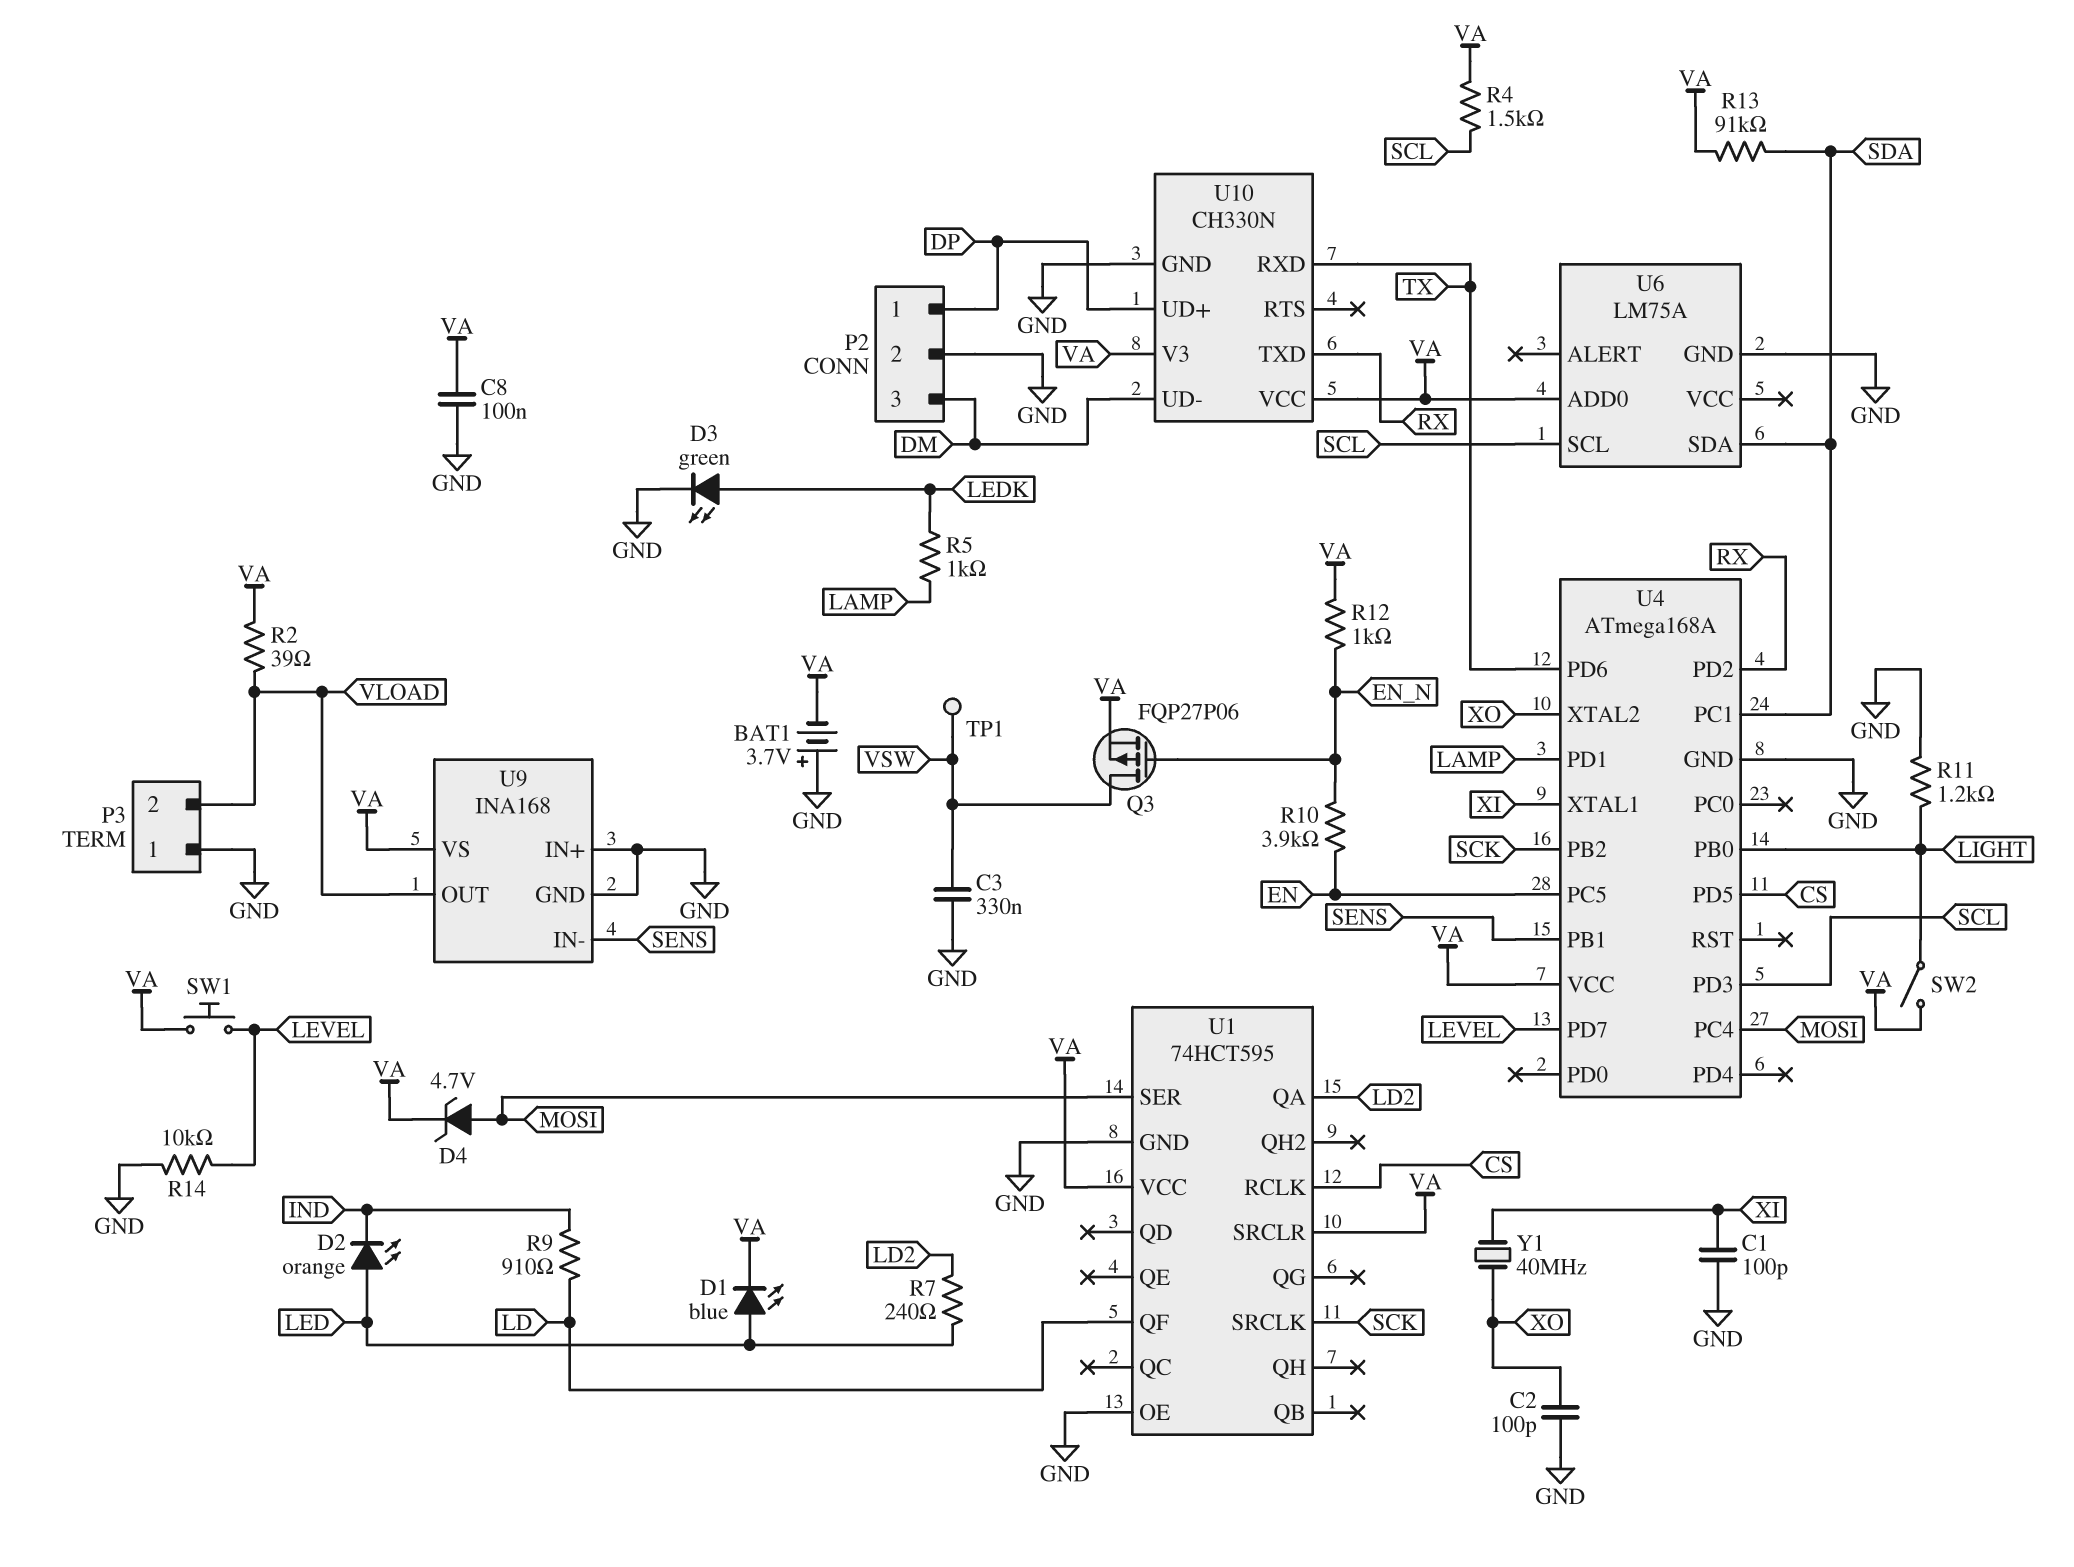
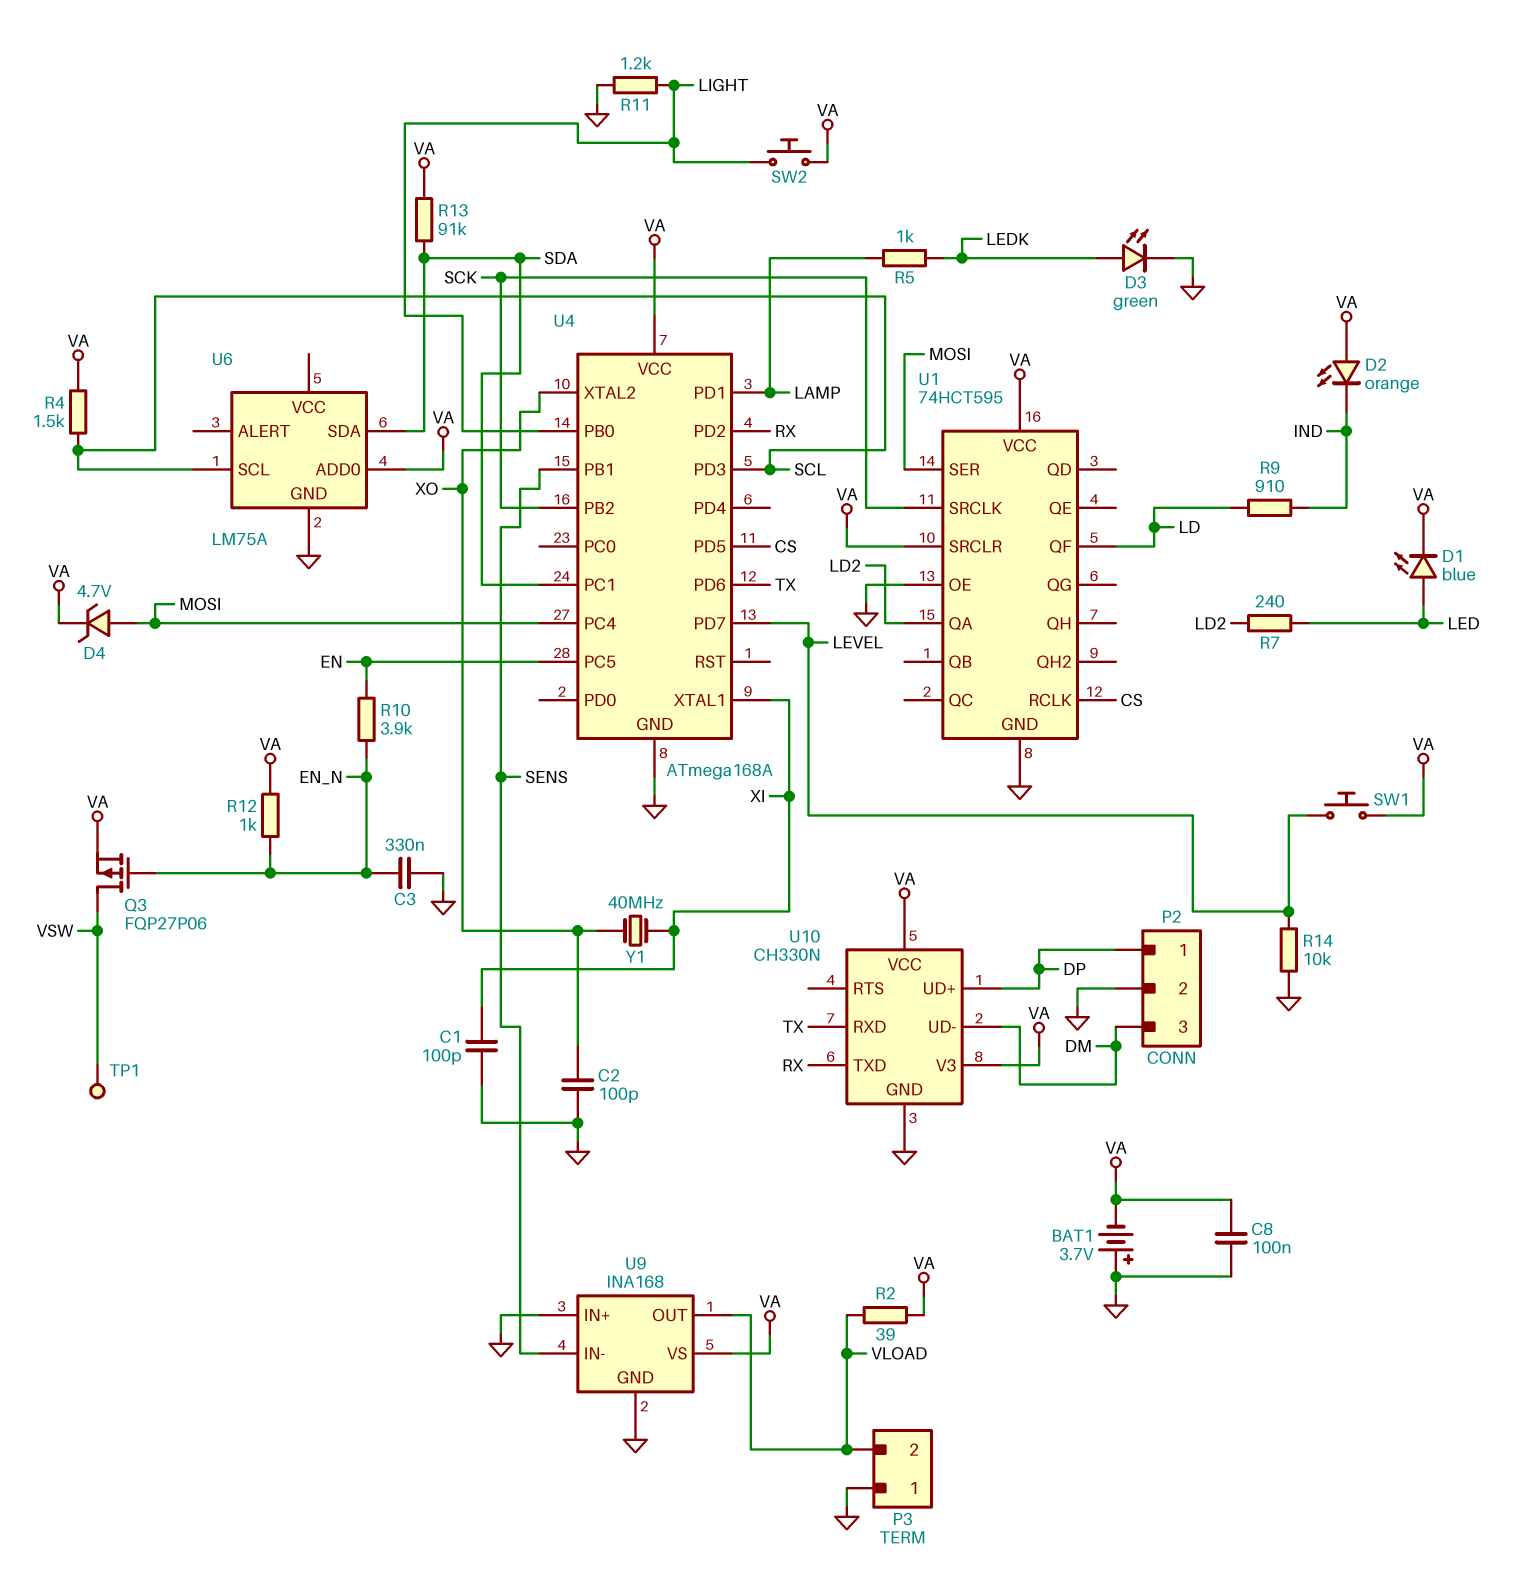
C3: 330nF (GND, VSW) -> 330nF (EN_N, GND)
D2: LED orange (A LED, K IND) -> LED orange (A VA, K IND)
SW2: switch (LIGHT, VA) -> button (LIGHT, VA)

